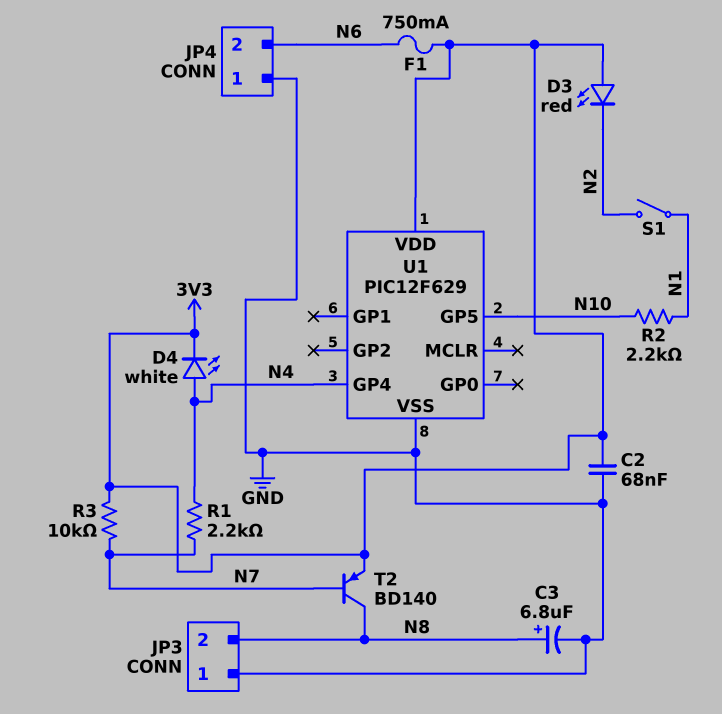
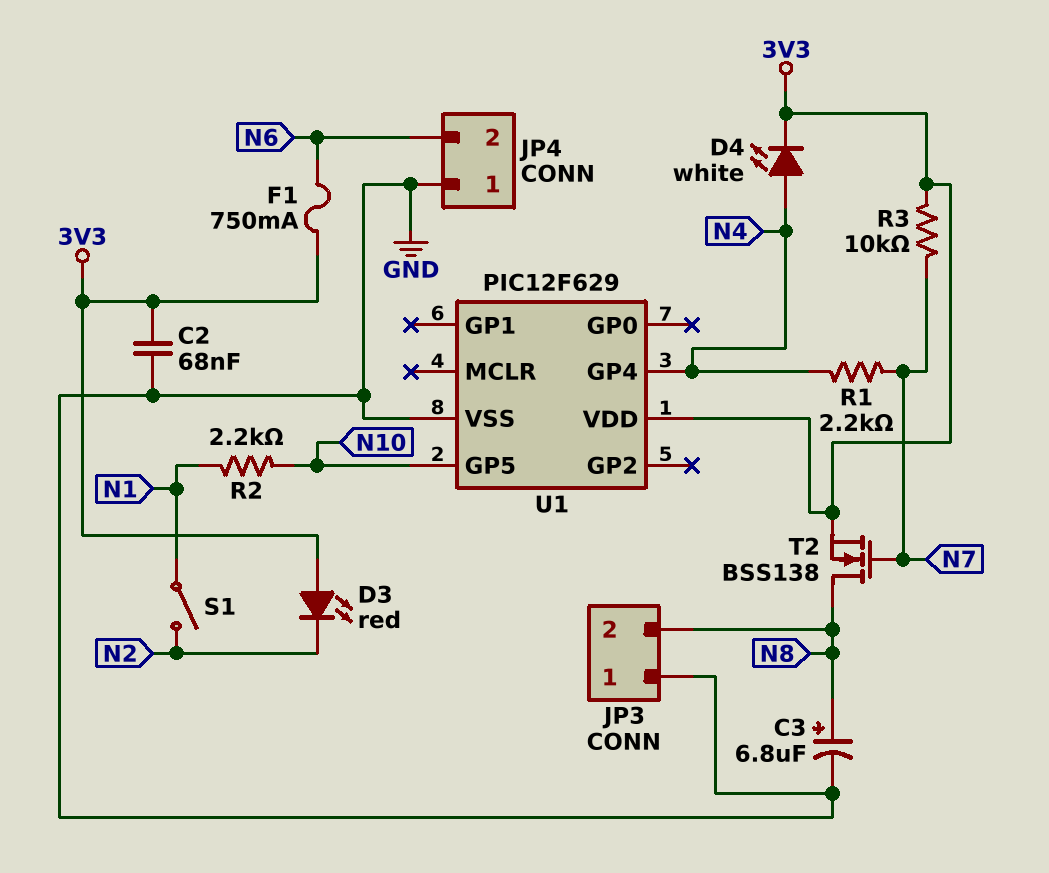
T2: PNP BD140 (B N7, C N8, E 3V3) -> NMOS BSS138 (G N7, D N8, S 3V3)

